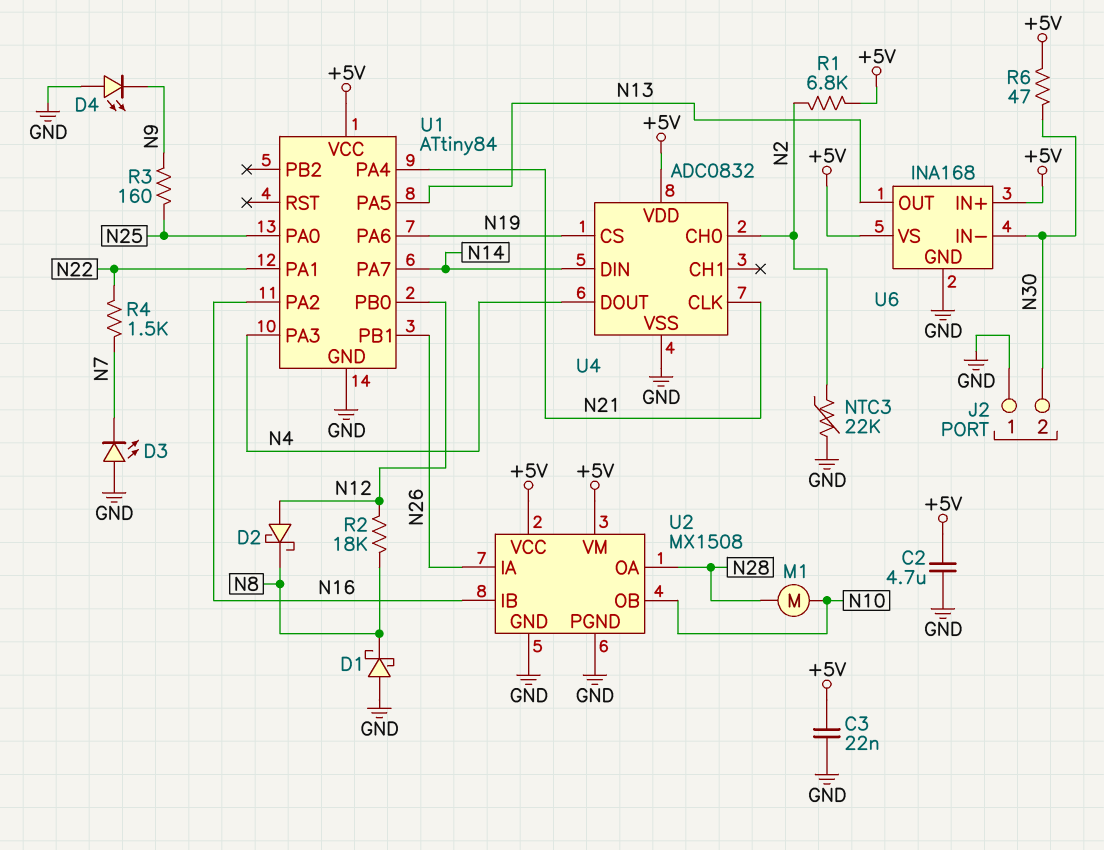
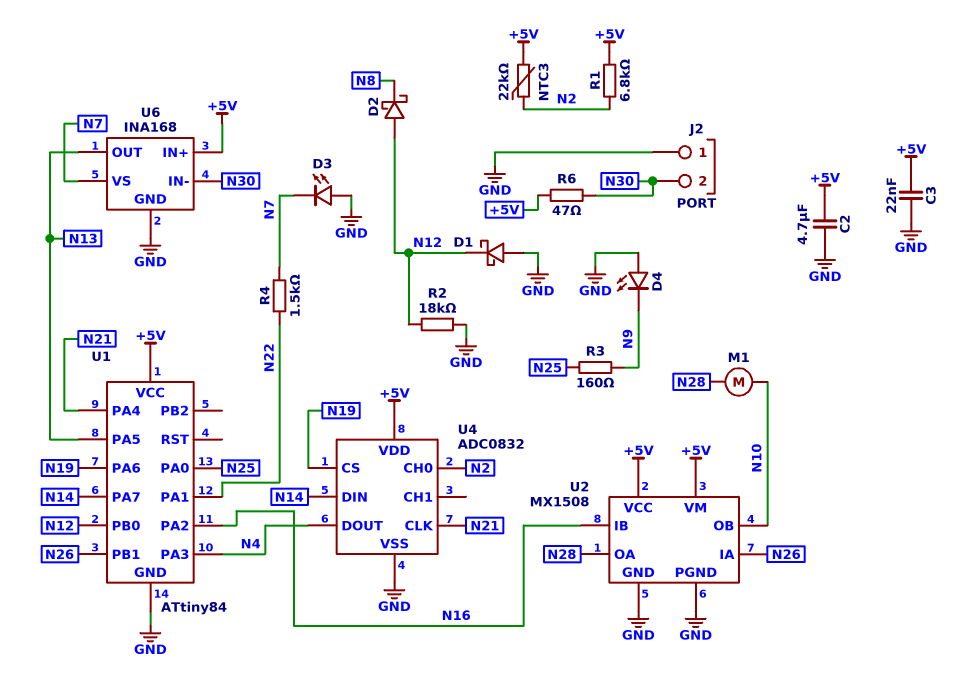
D1: schottky (A GND, K N8) -> schottky (A GND, K N12)
NTC3: 22k (GND, N2) -> 22k (+5V, N2)
R2: 18k (N8, N12) -> 18k (GND, N12)
U6 pin VS: +5V -> N7

